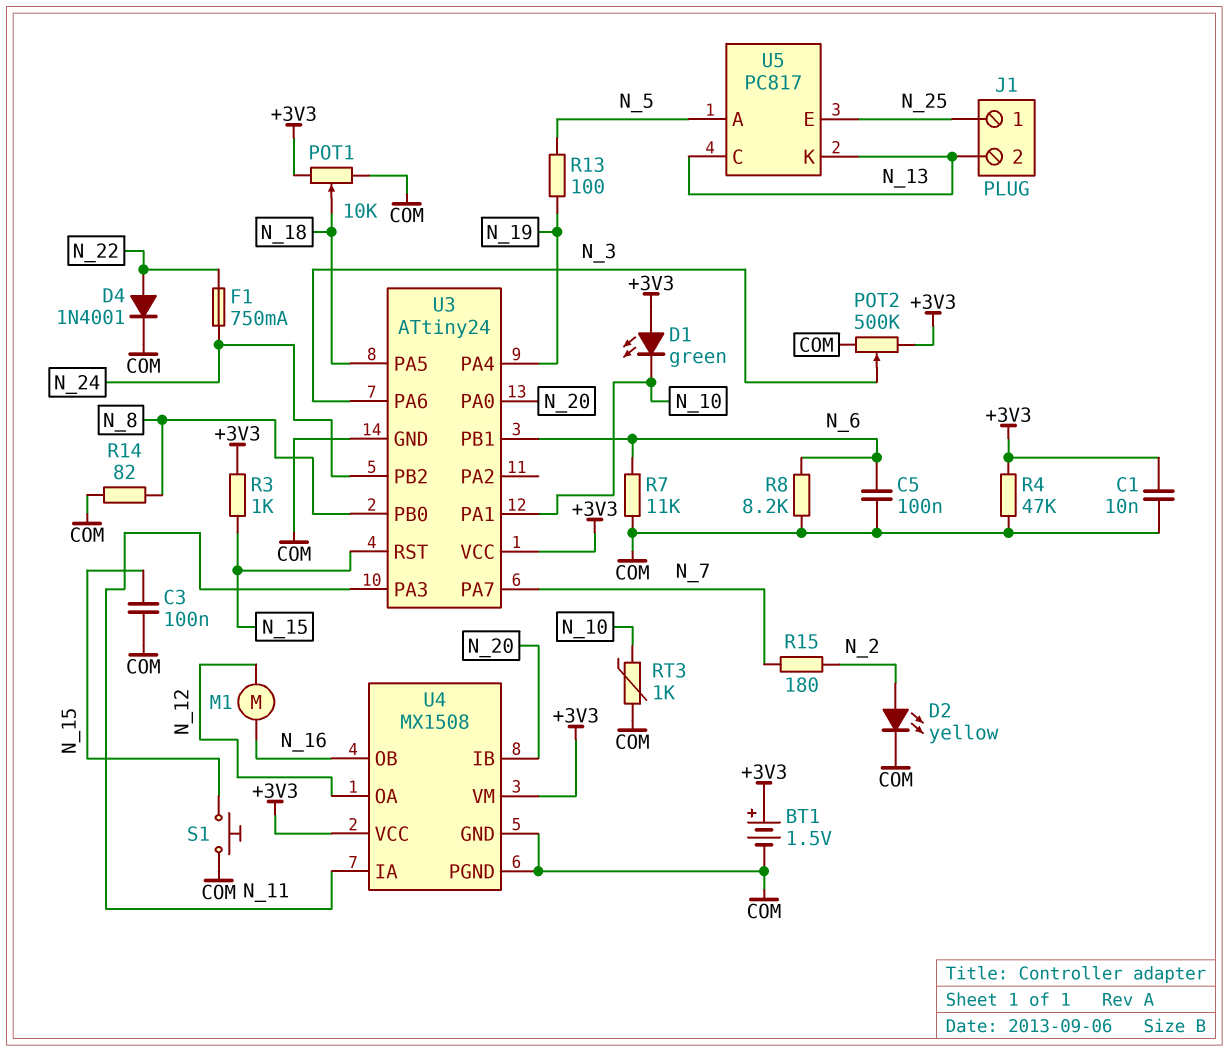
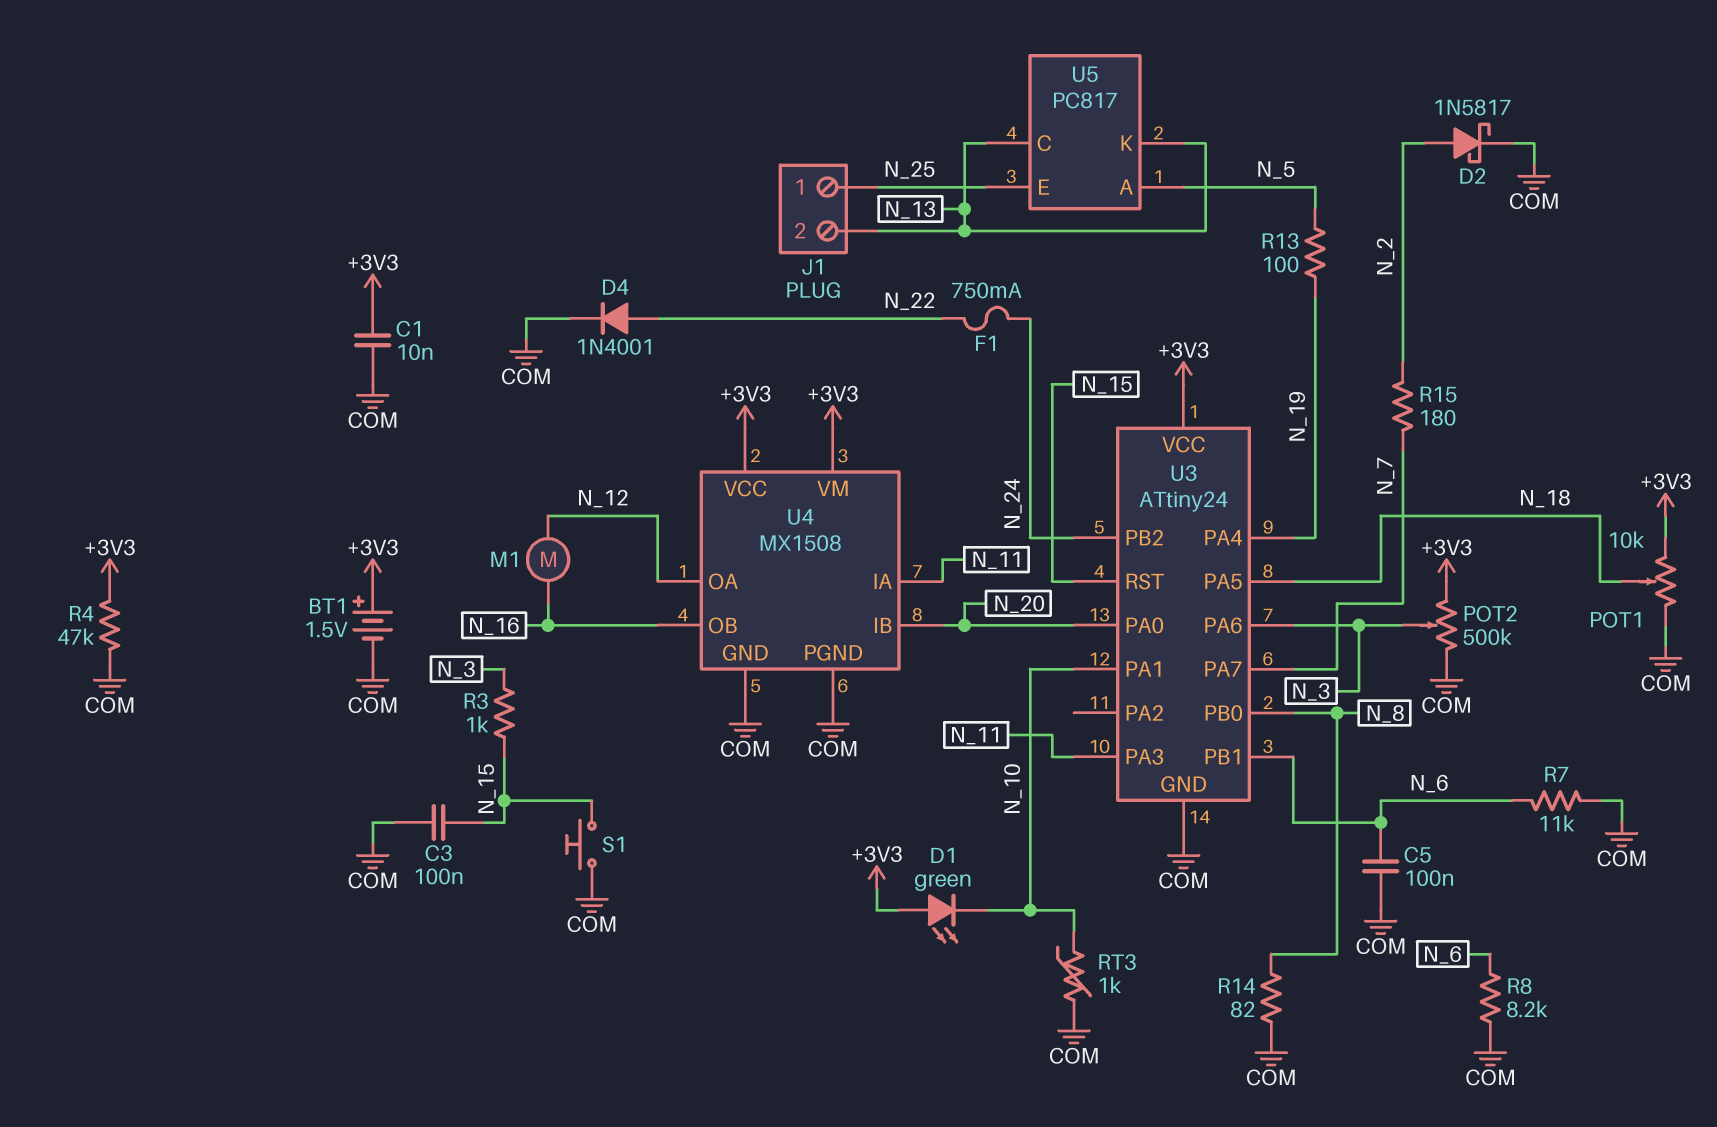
D2: LED yellow (A N_2, K COM) -> schottky 1N5817 (A N_2, K COM)
R3: 1k (+3V3, N_15) -> 1k (N_3, N_15)

